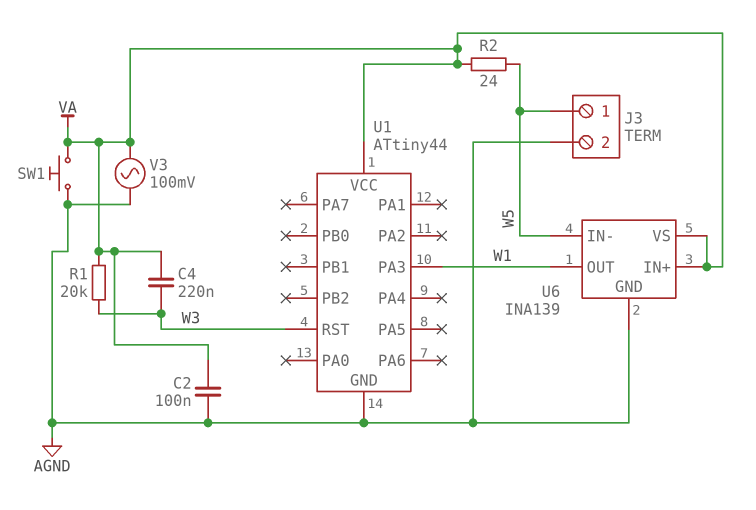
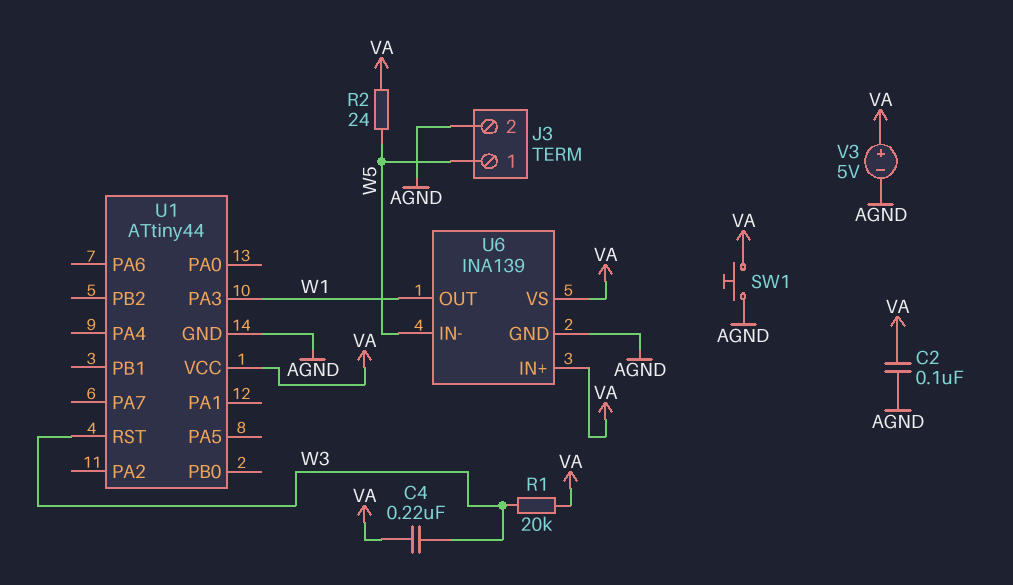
V3: AC 100mV (AGND, VA) -> 5V (plus VA, minus AGND)

